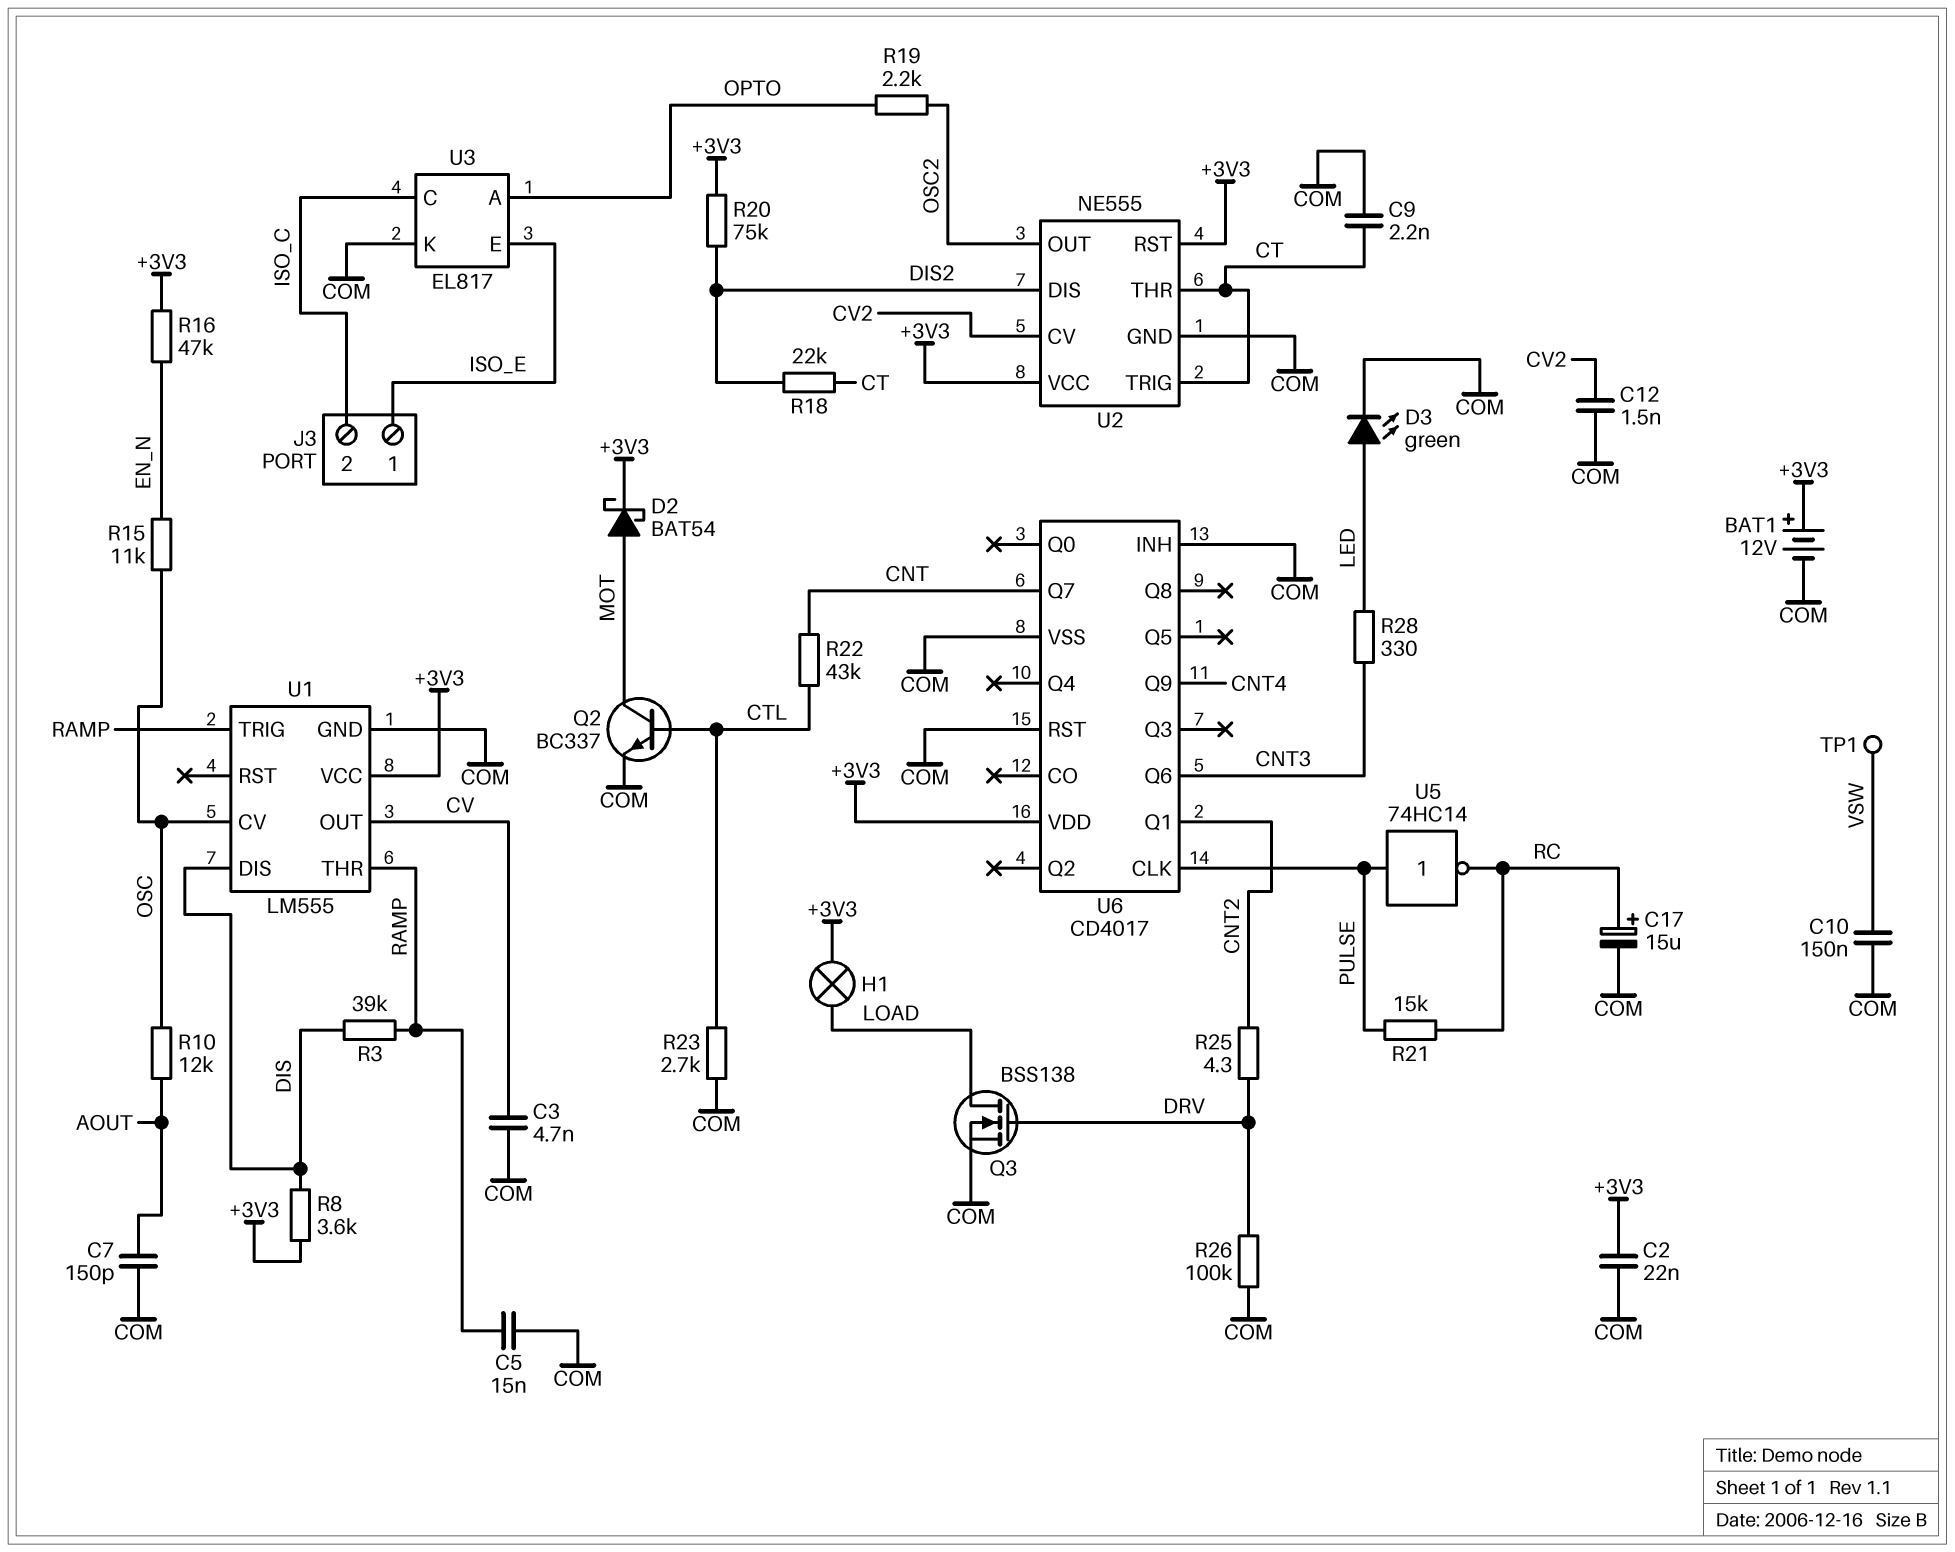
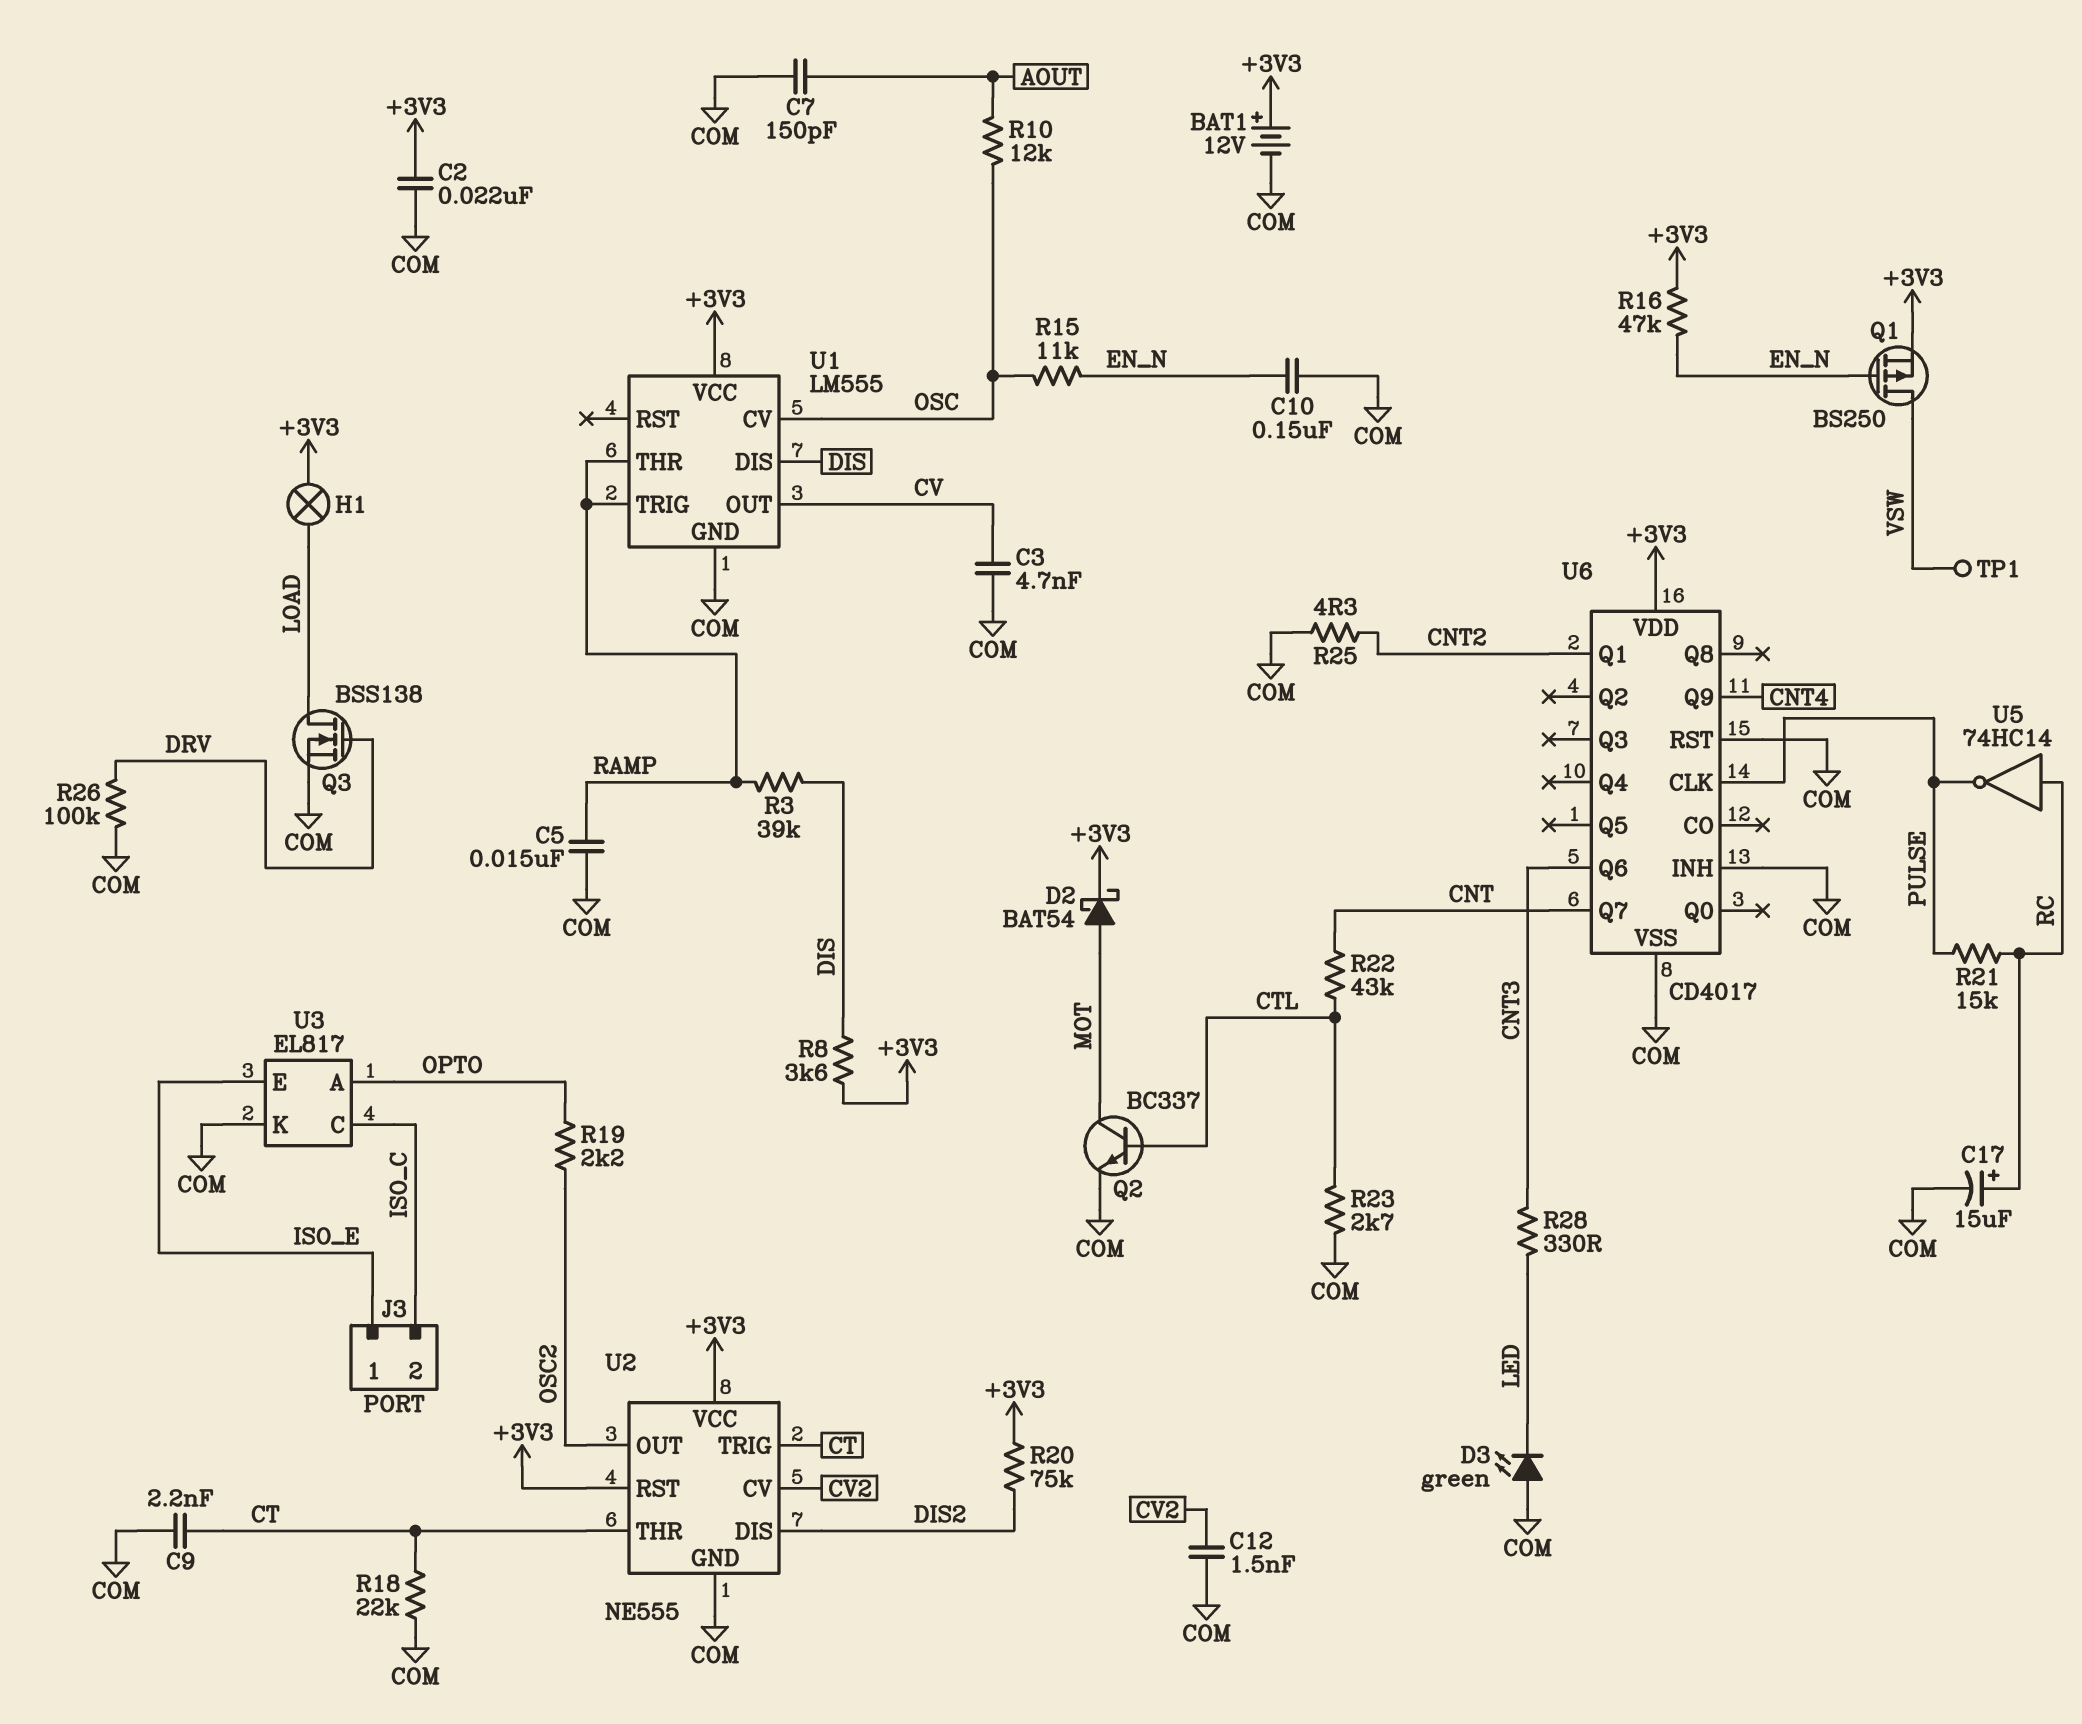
C10: 150nF (COM, VSW) -> 150nF (COM, EN_N)
D3: LED green (A LED, K COM) -> LED green (A COM, K LED)
Q1: none -> PMOS BS250 (G EN_N, D VSW, S +3V3)
R18: 22k (CT, DIS2) -> 22k (COM, CT)
R25: 4.3 (CNT2, DRV) -> 4.3 (CNT2, COM)
U5: NOT 74HC14 (in PULSE, out RC) -> NOT 74HC14 (in RC, out PULSE)

